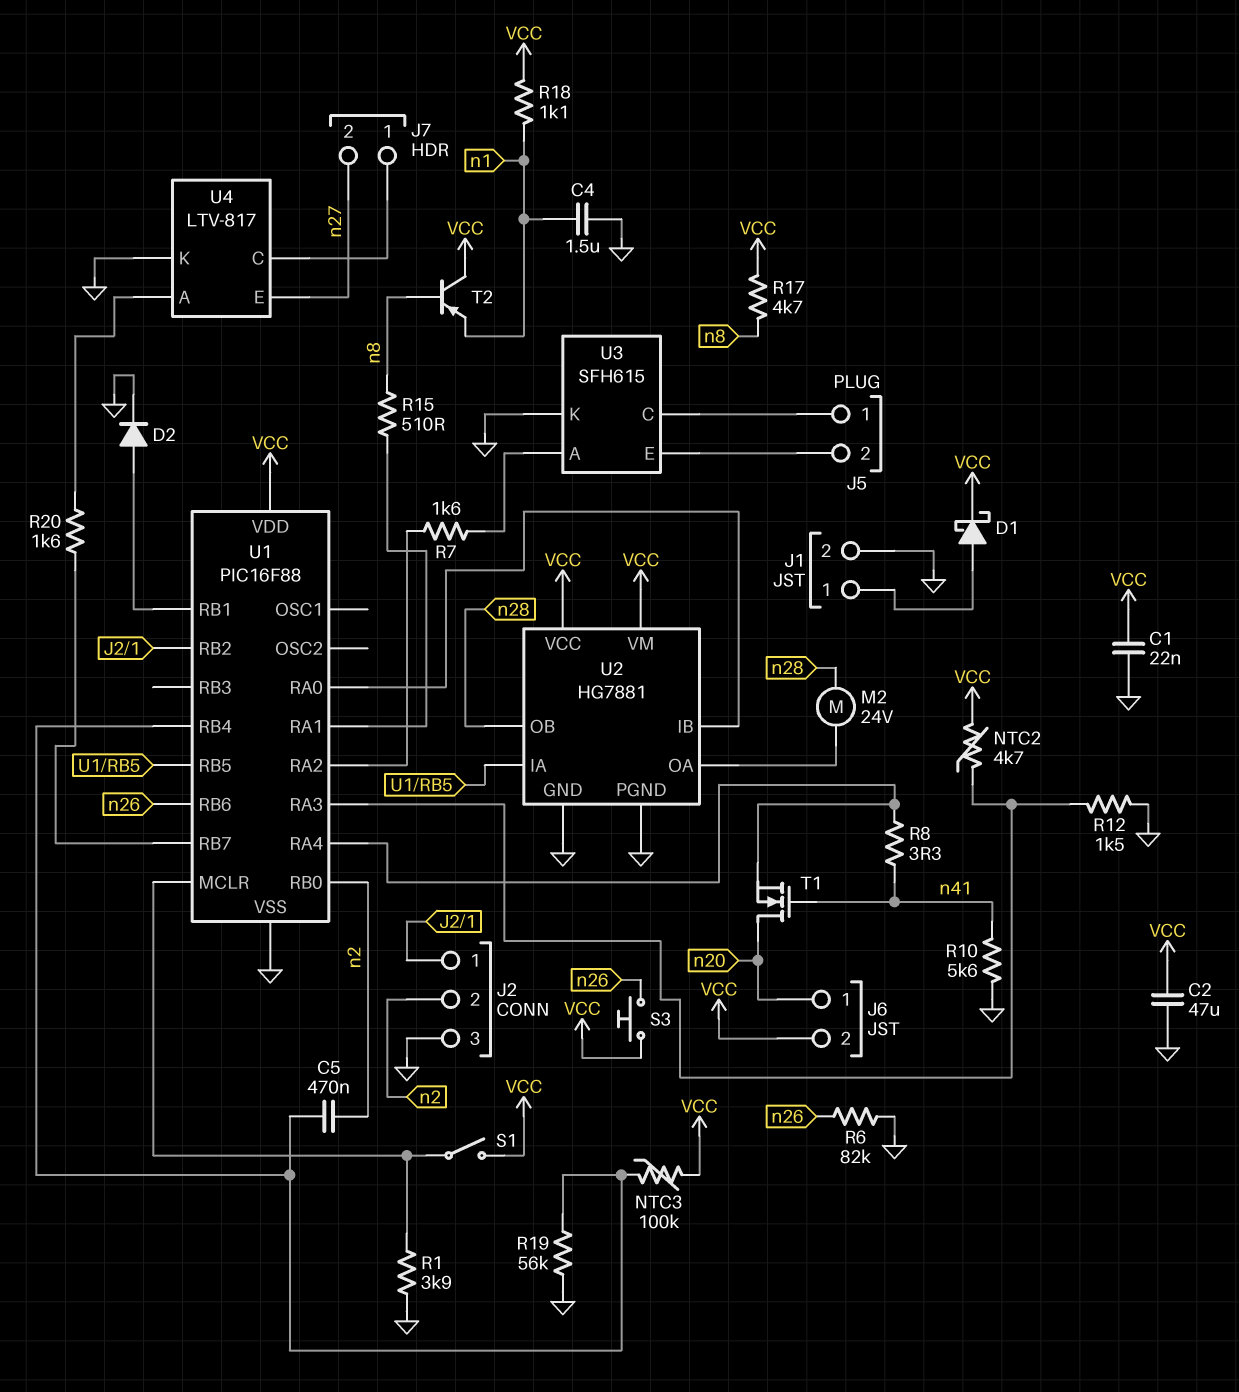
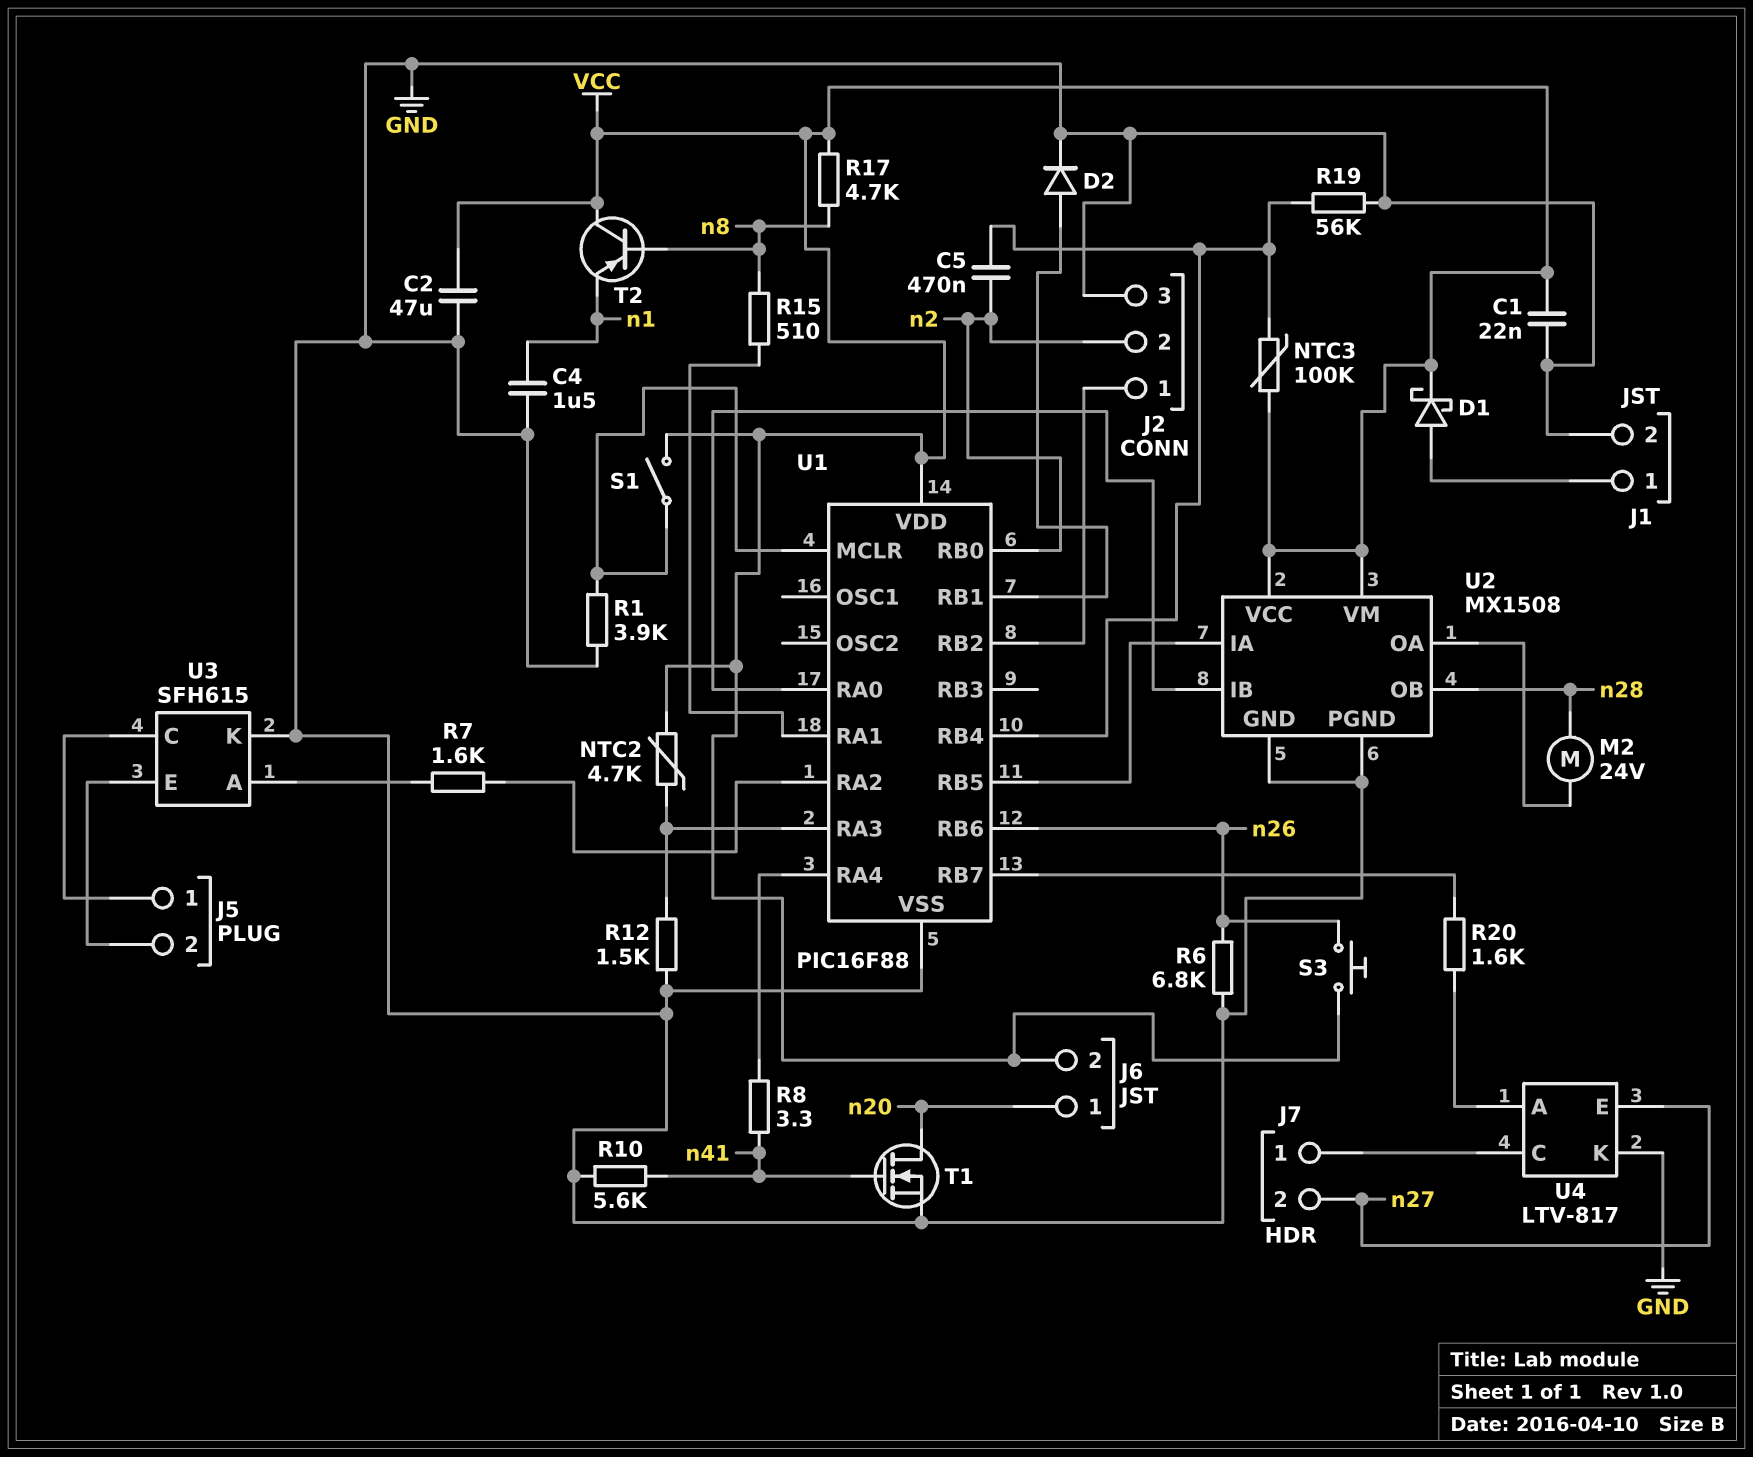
R6: 82k (GND, n26) -> 6.8k (GND, n26)
R18: 1.1k (VCC, n1) -> none
T1: NMOS (G n41, D n20, S U1/RA4) -> NMOS (G n41, D n20, S GND)
U2: HG7881 -> MX1508

